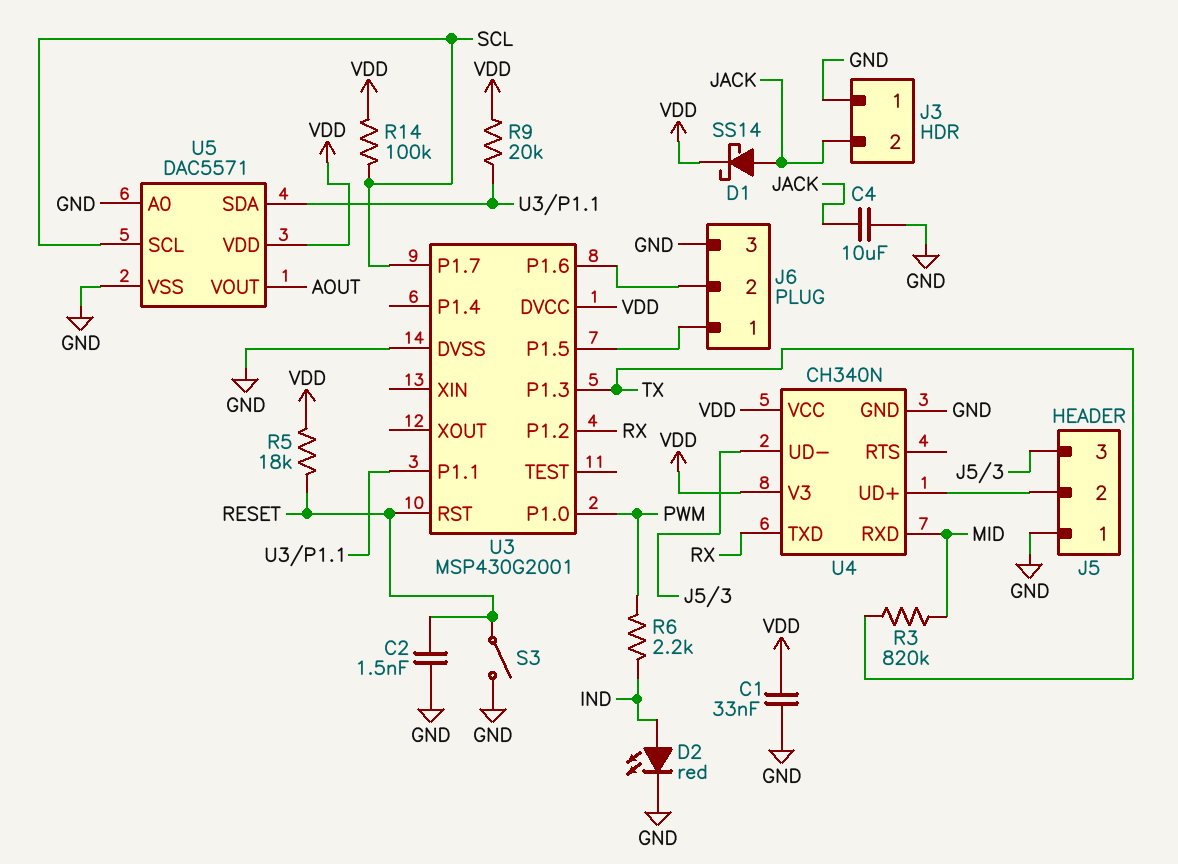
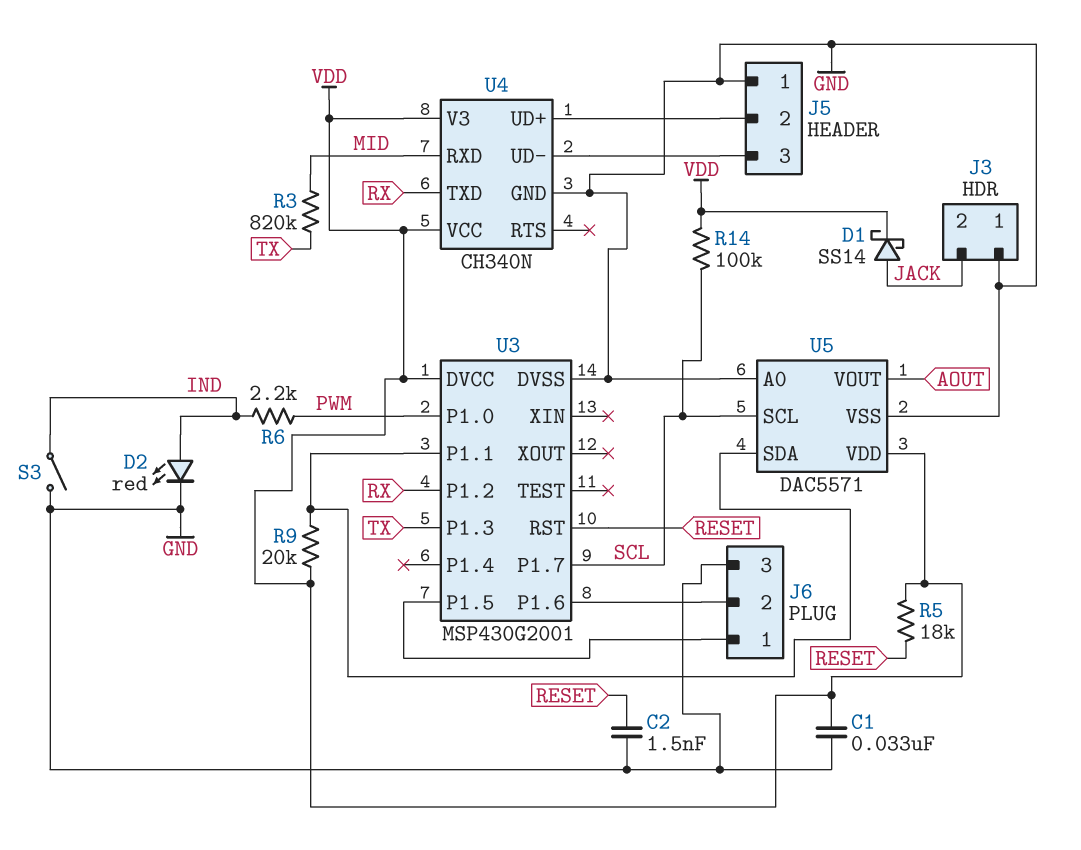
C4: 10uF (GND, JACK) -> none
S3: switch (GND, RESET) -> switch (GND, IND)

